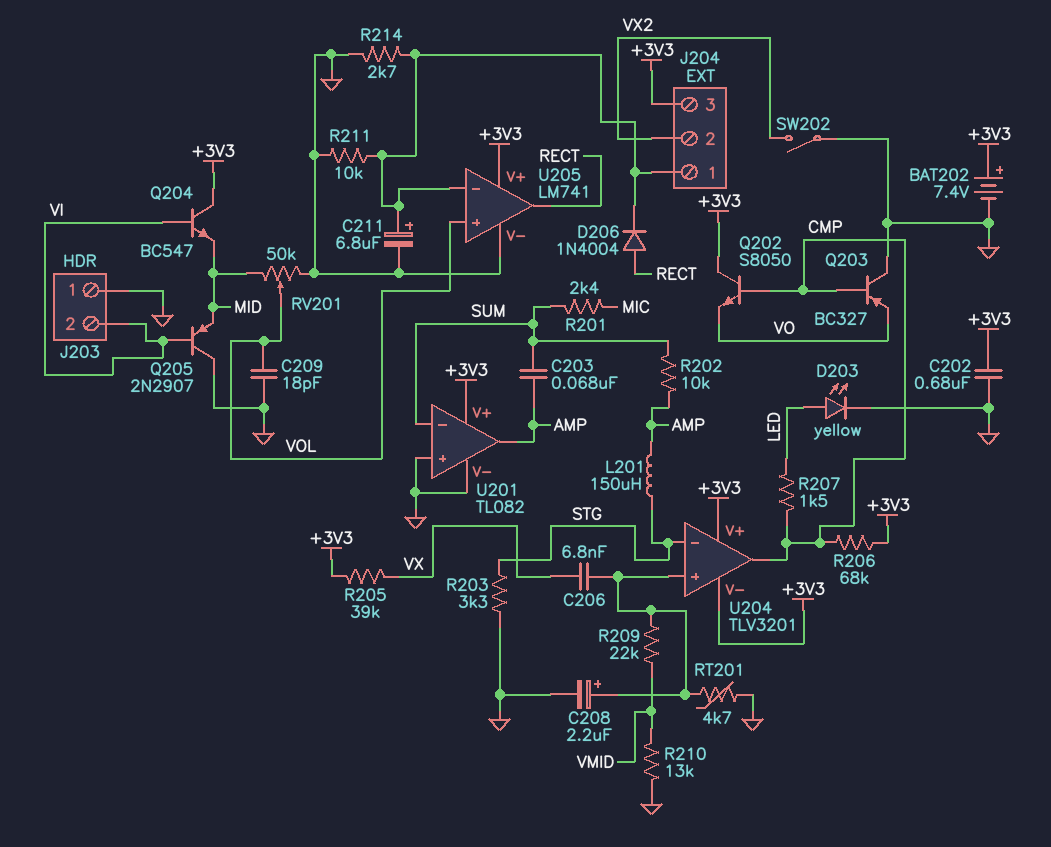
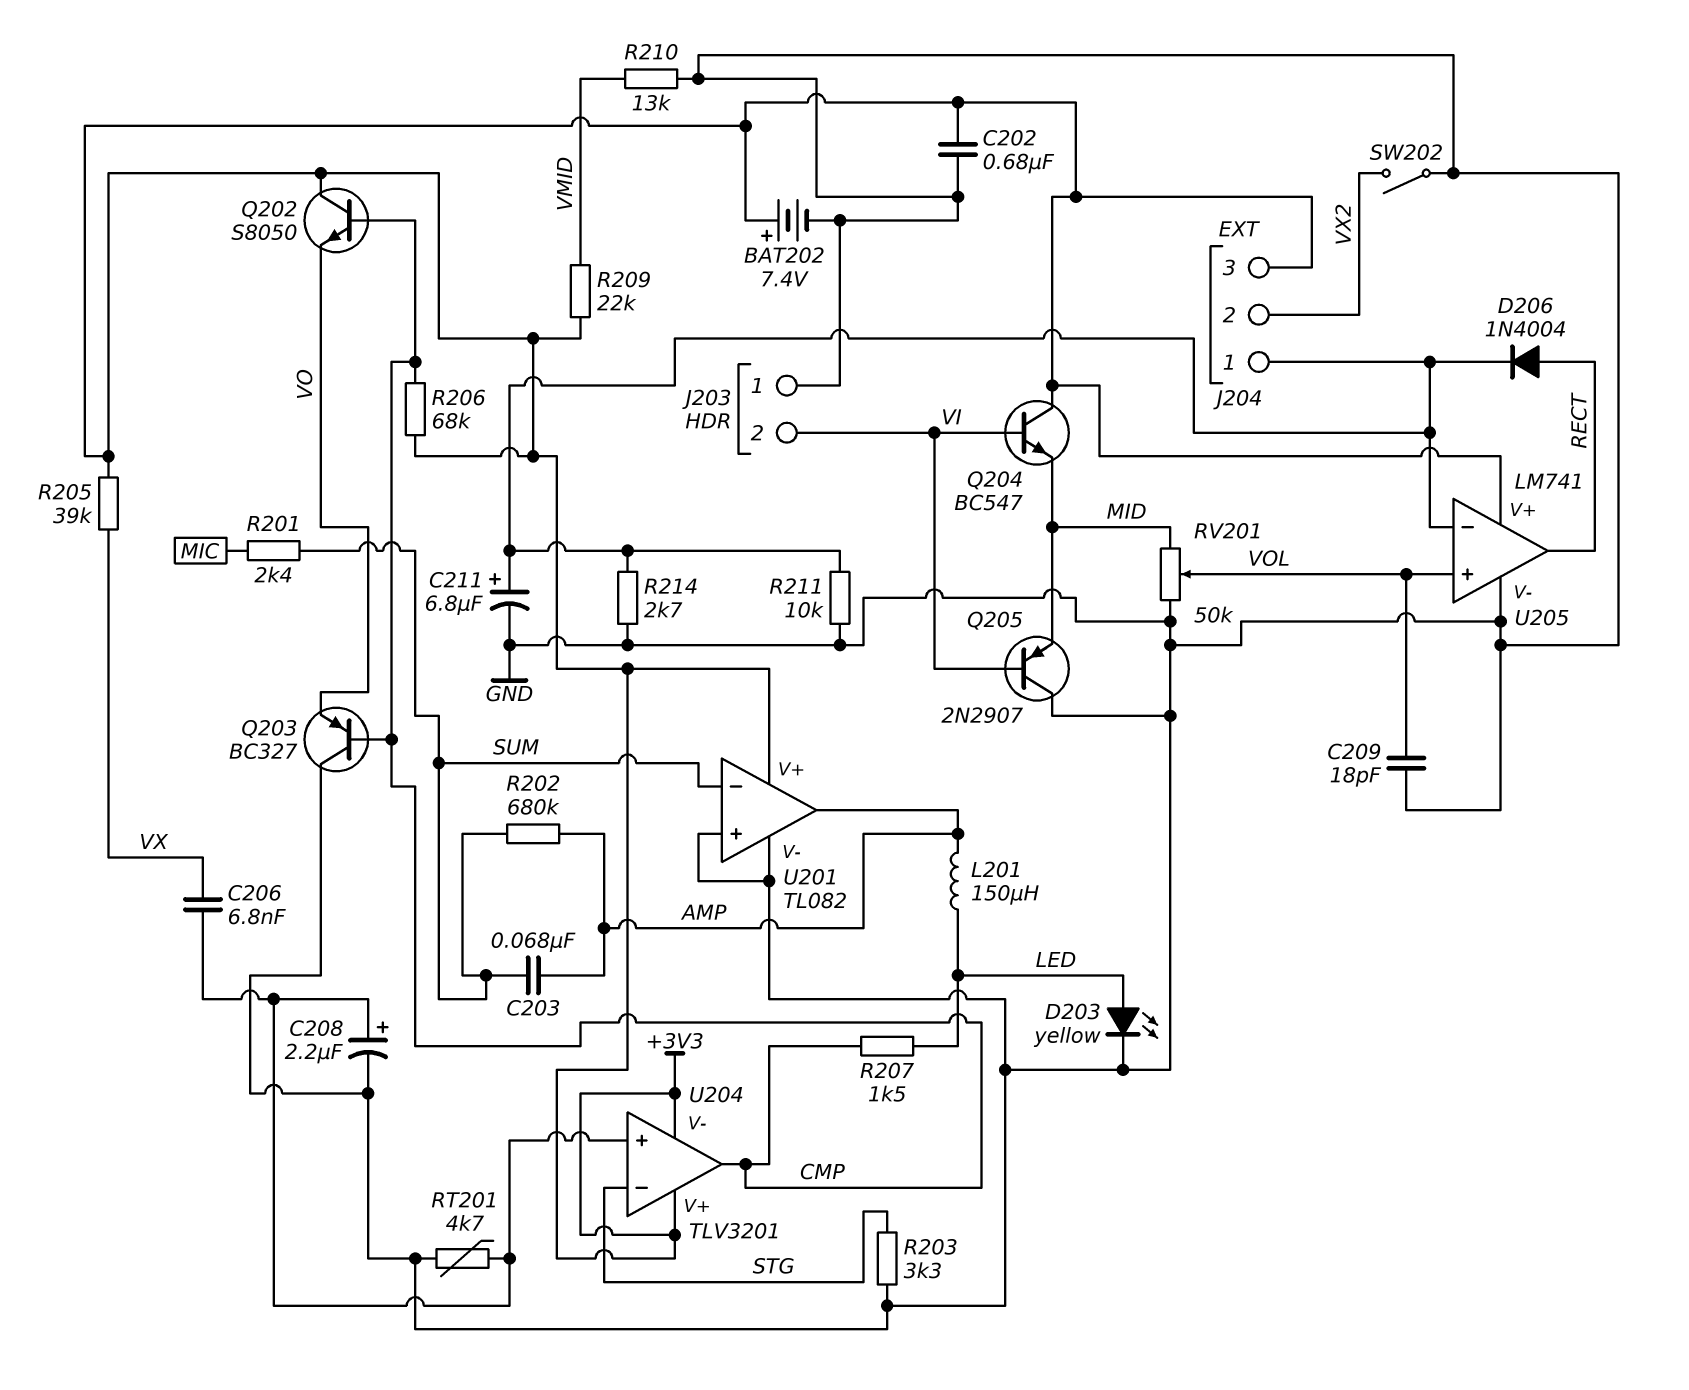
L201: 150uH (AMP, STG) -> 150uH (AMP, LED)
R202: 10k (AMP, SUM) -> 680k (AMP, SUM)
R209: 22k (U204/in+, VMID) -> 22k (+3V3, VMID)

